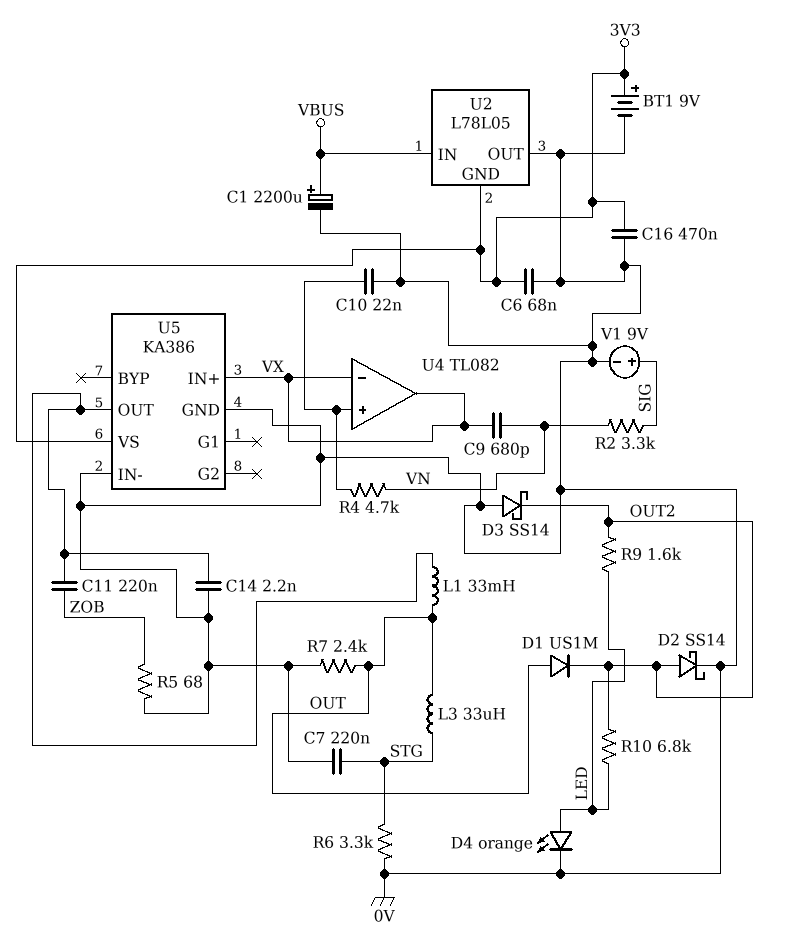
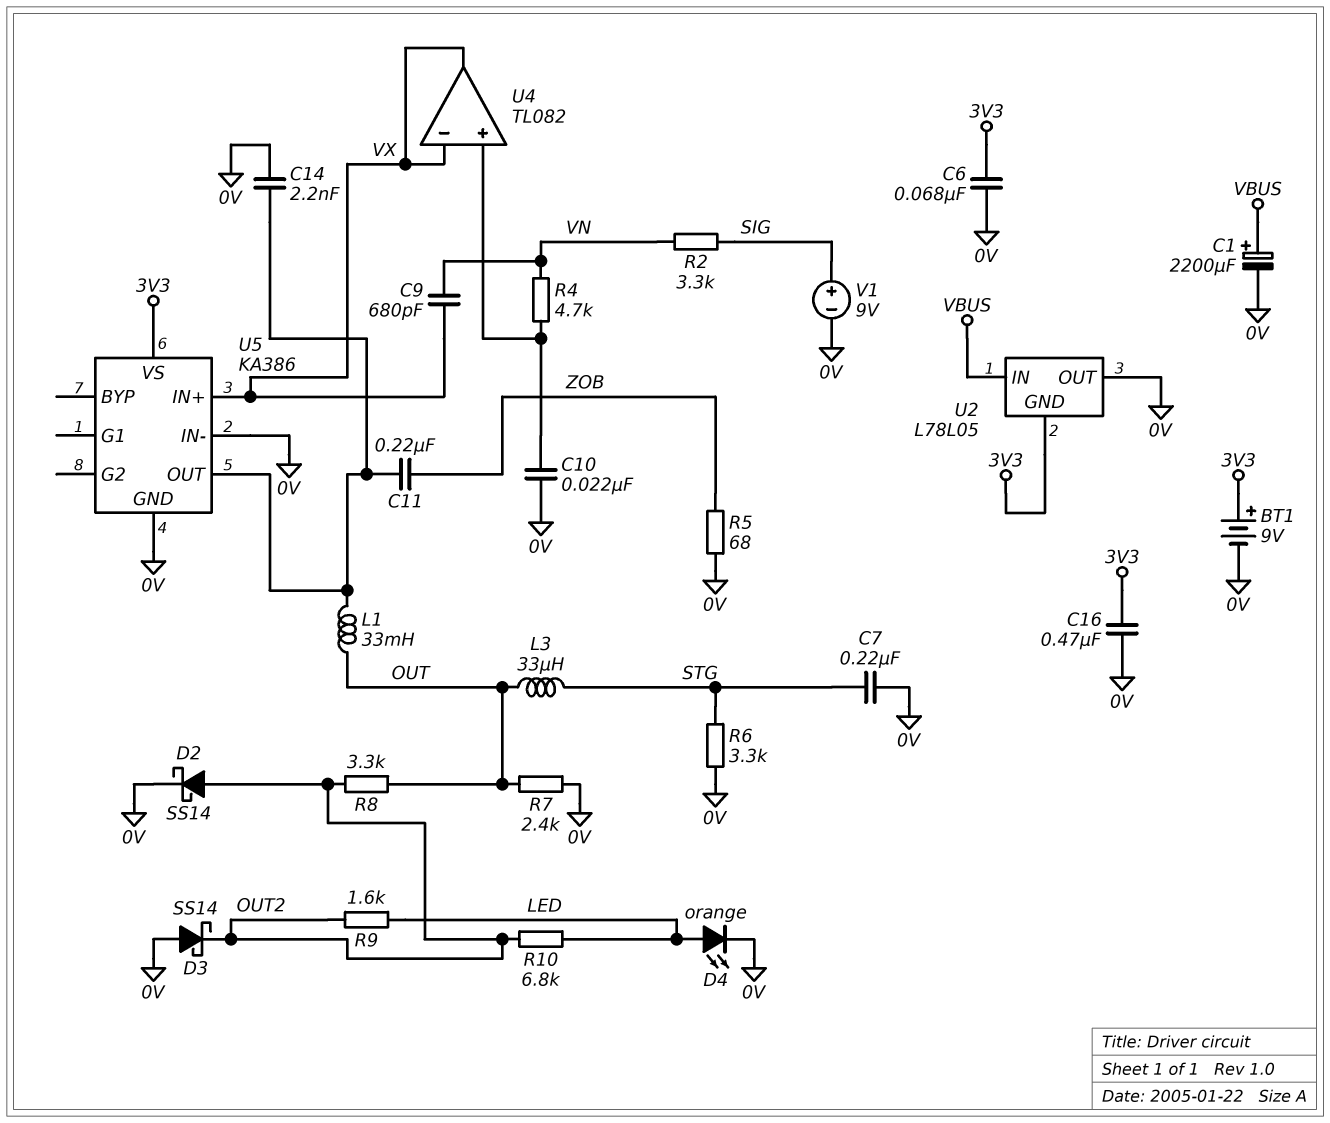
D1: diode US1M (A OUT, K OUT2) -> none
R8: none -> 3.3k (OUT, OUT2)

